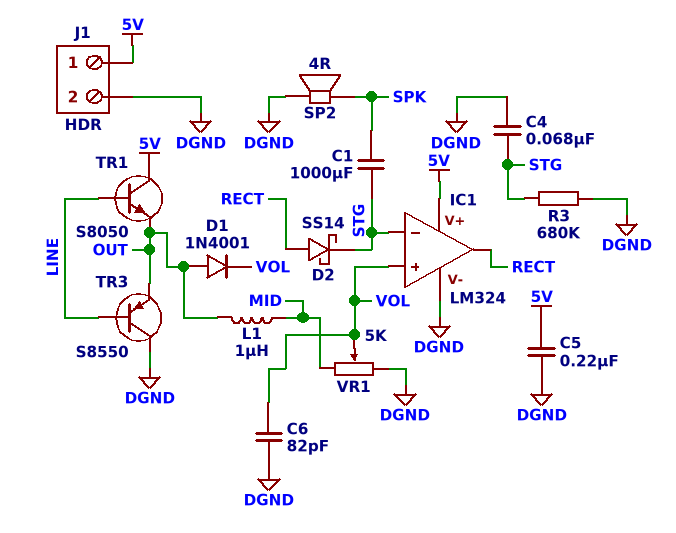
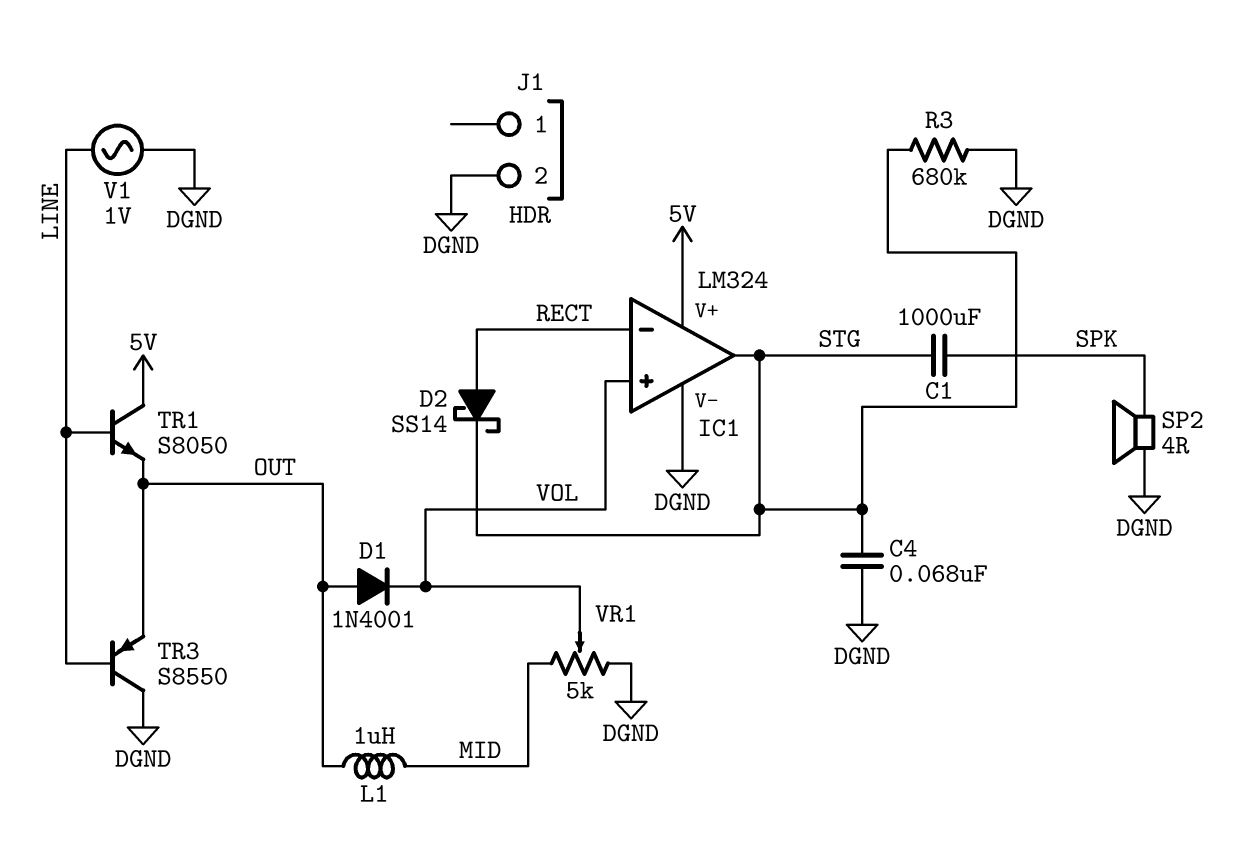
C5: 220nF (5V, DGND) -> none
C6: 82pF (DGND, VOL) -> none
IC1 pin in-: STG -> RECT
IC1 pin out: RECT -> STG
J1 pin 1: 5V -> none
V1: none -> AC 1V (DGND, LINE)

